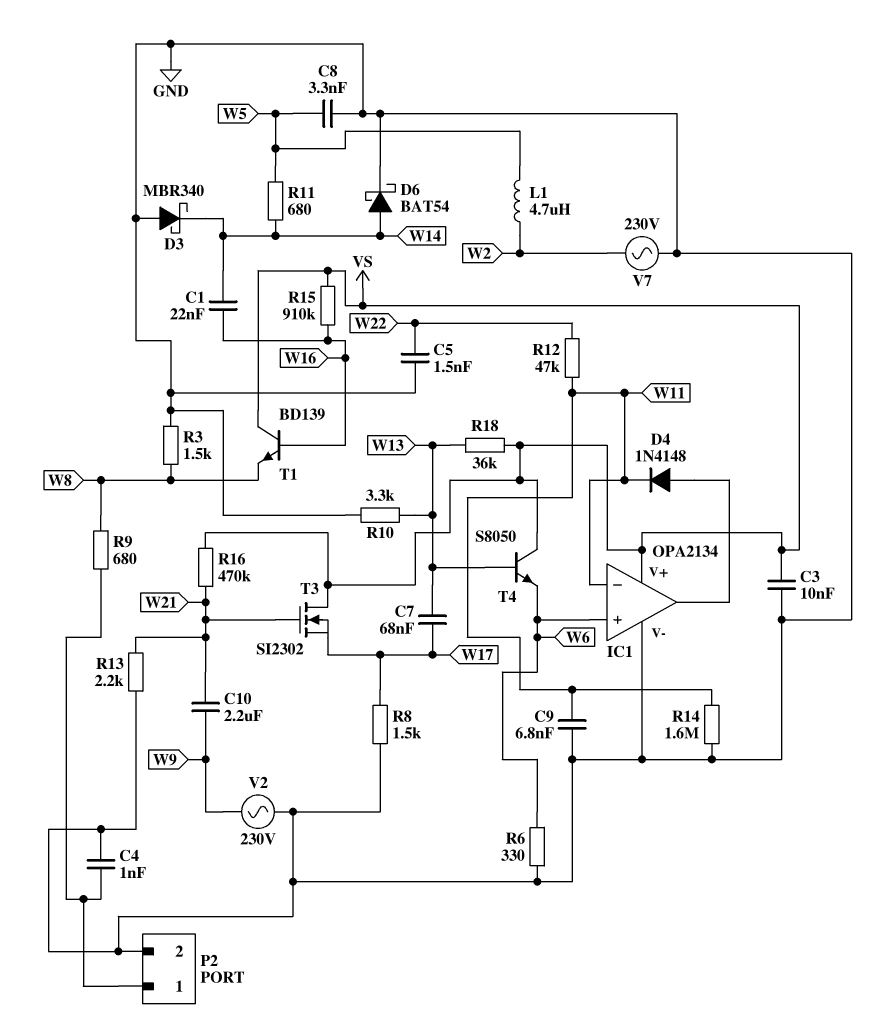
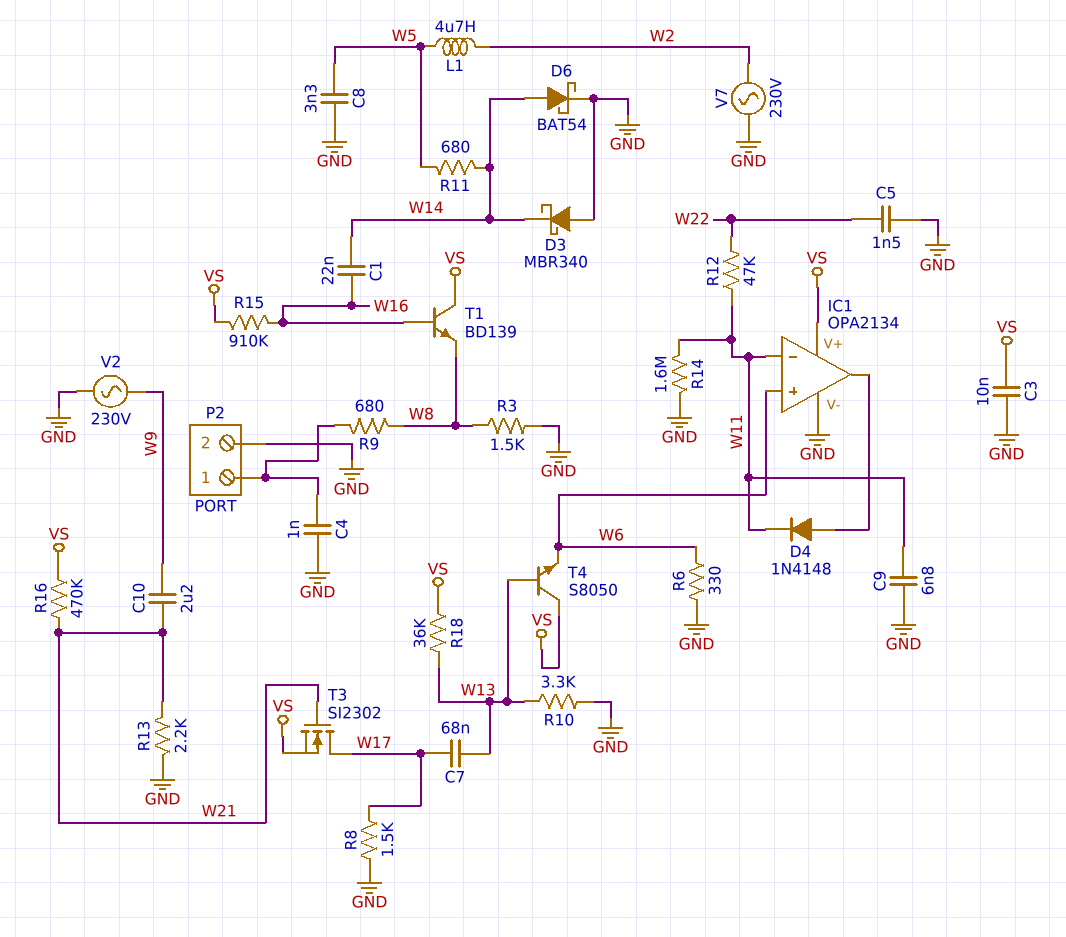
T3: NMOS SI2302 (G W21, D VS, S W17) -> NMOS SI2302 (G W21, D W17, S VS)

